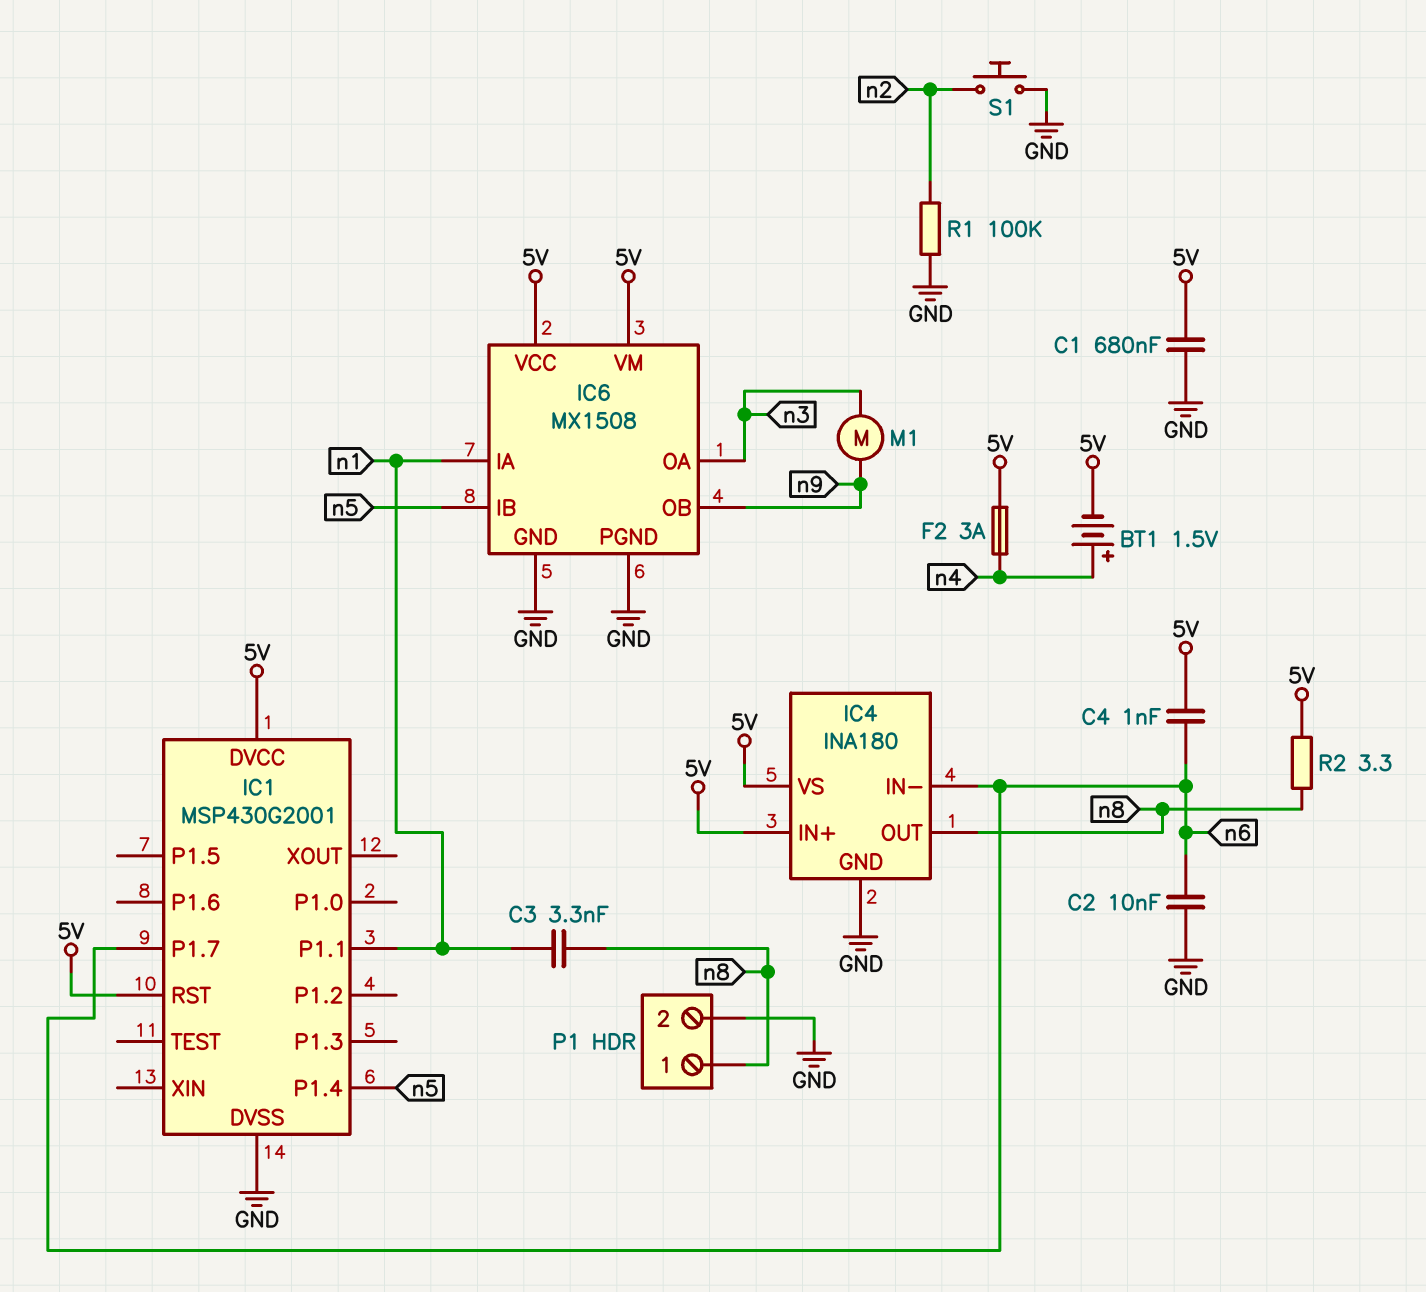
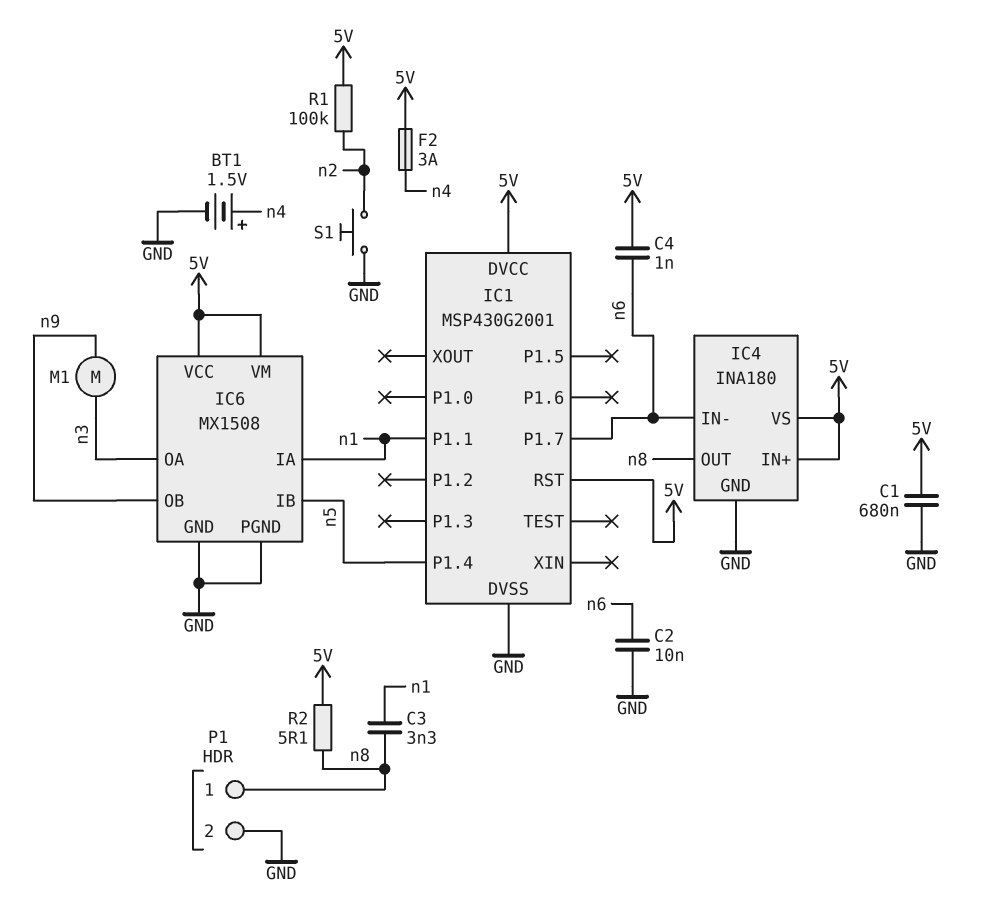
BT1: 1.5V (plus n4, minus 5V) -> 1.5V (plus n4, minus GND)
R1: 100k (GND, n2) -> 100k (5V, n2)
R2: 3.3 (5V, n8) -> 5.1 (5V, n8)

